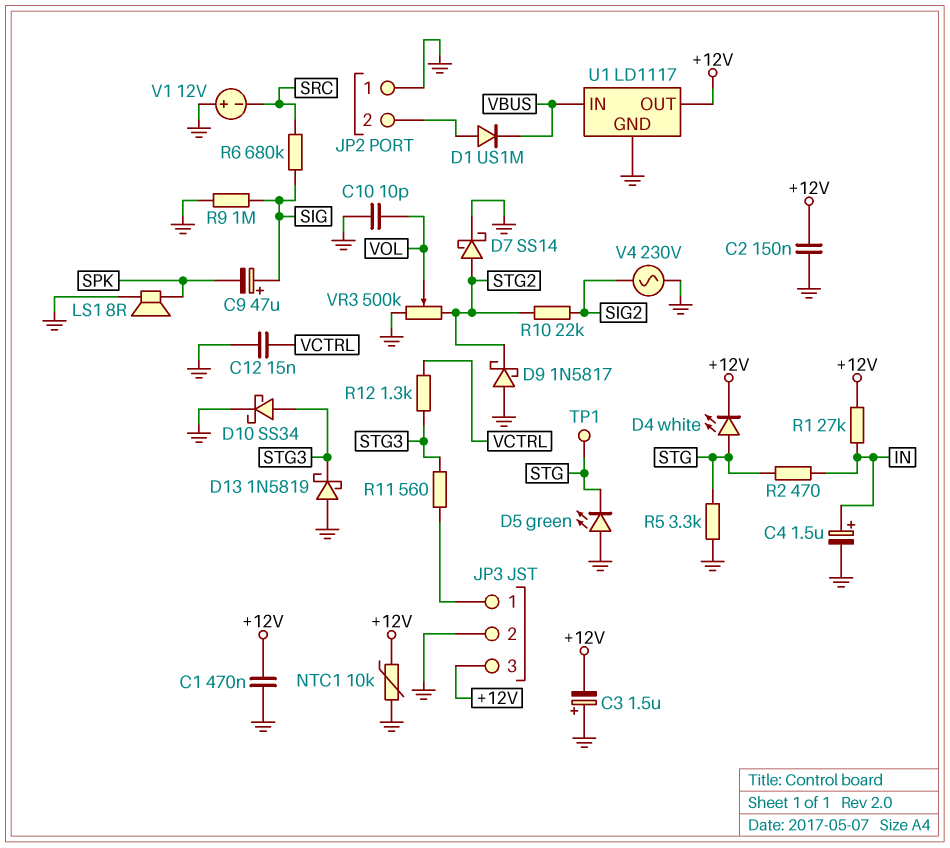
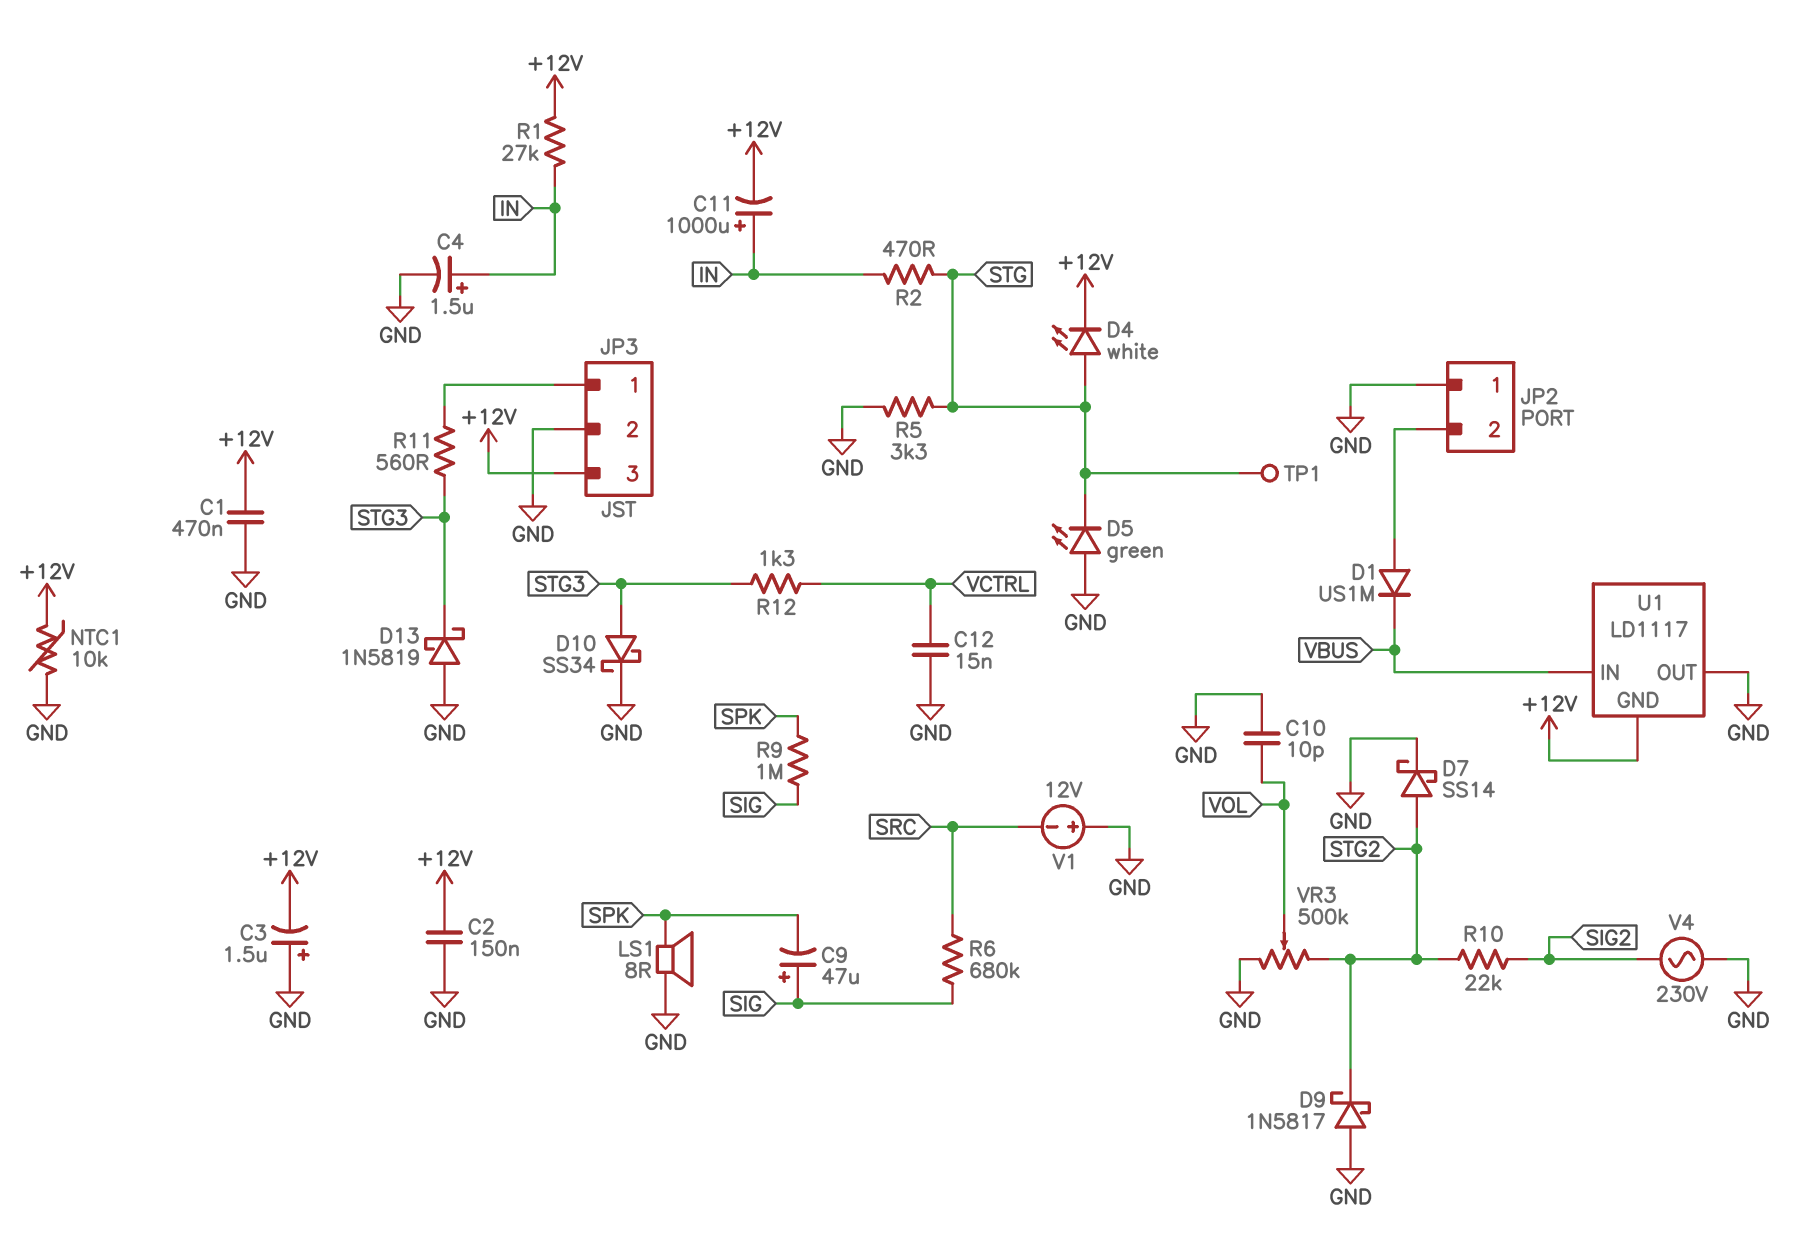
C11: none -> 1000uF (plus IN, minus +12V)
R9: 1M (GND, SIG) -> 1M (SIG, SPK)
U1 pin GND: GND -> +12V
U1 pin OUT: +12V -> GND

